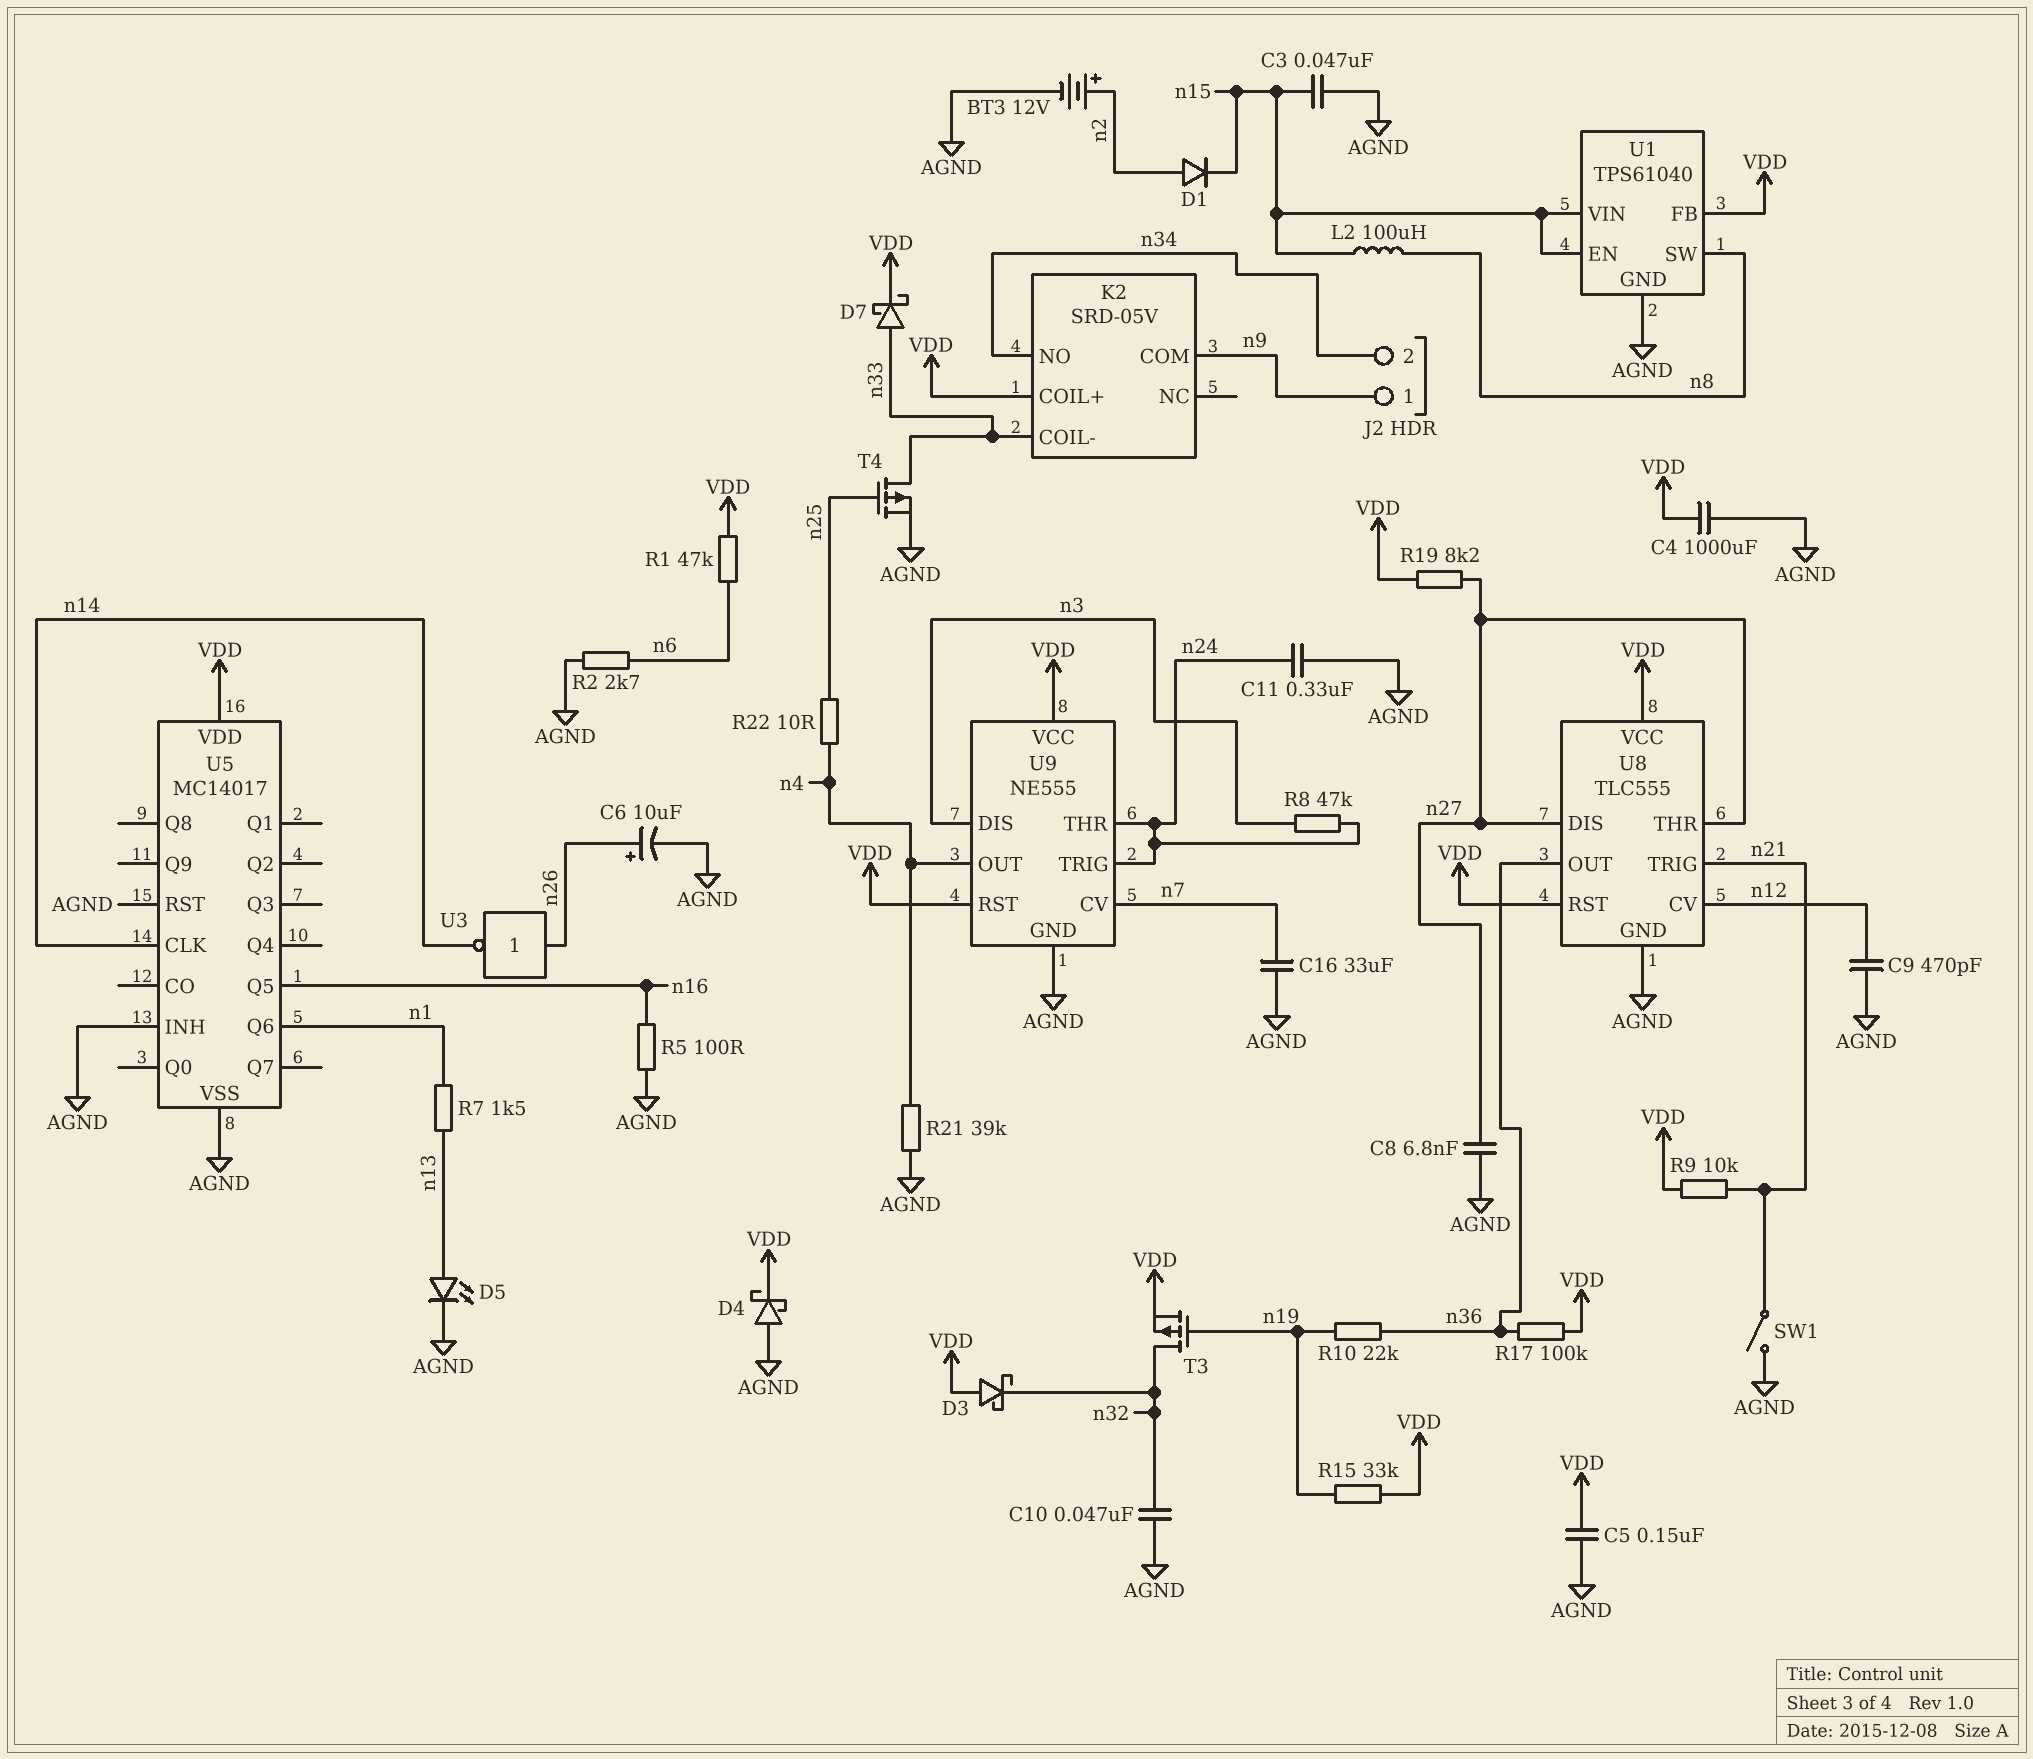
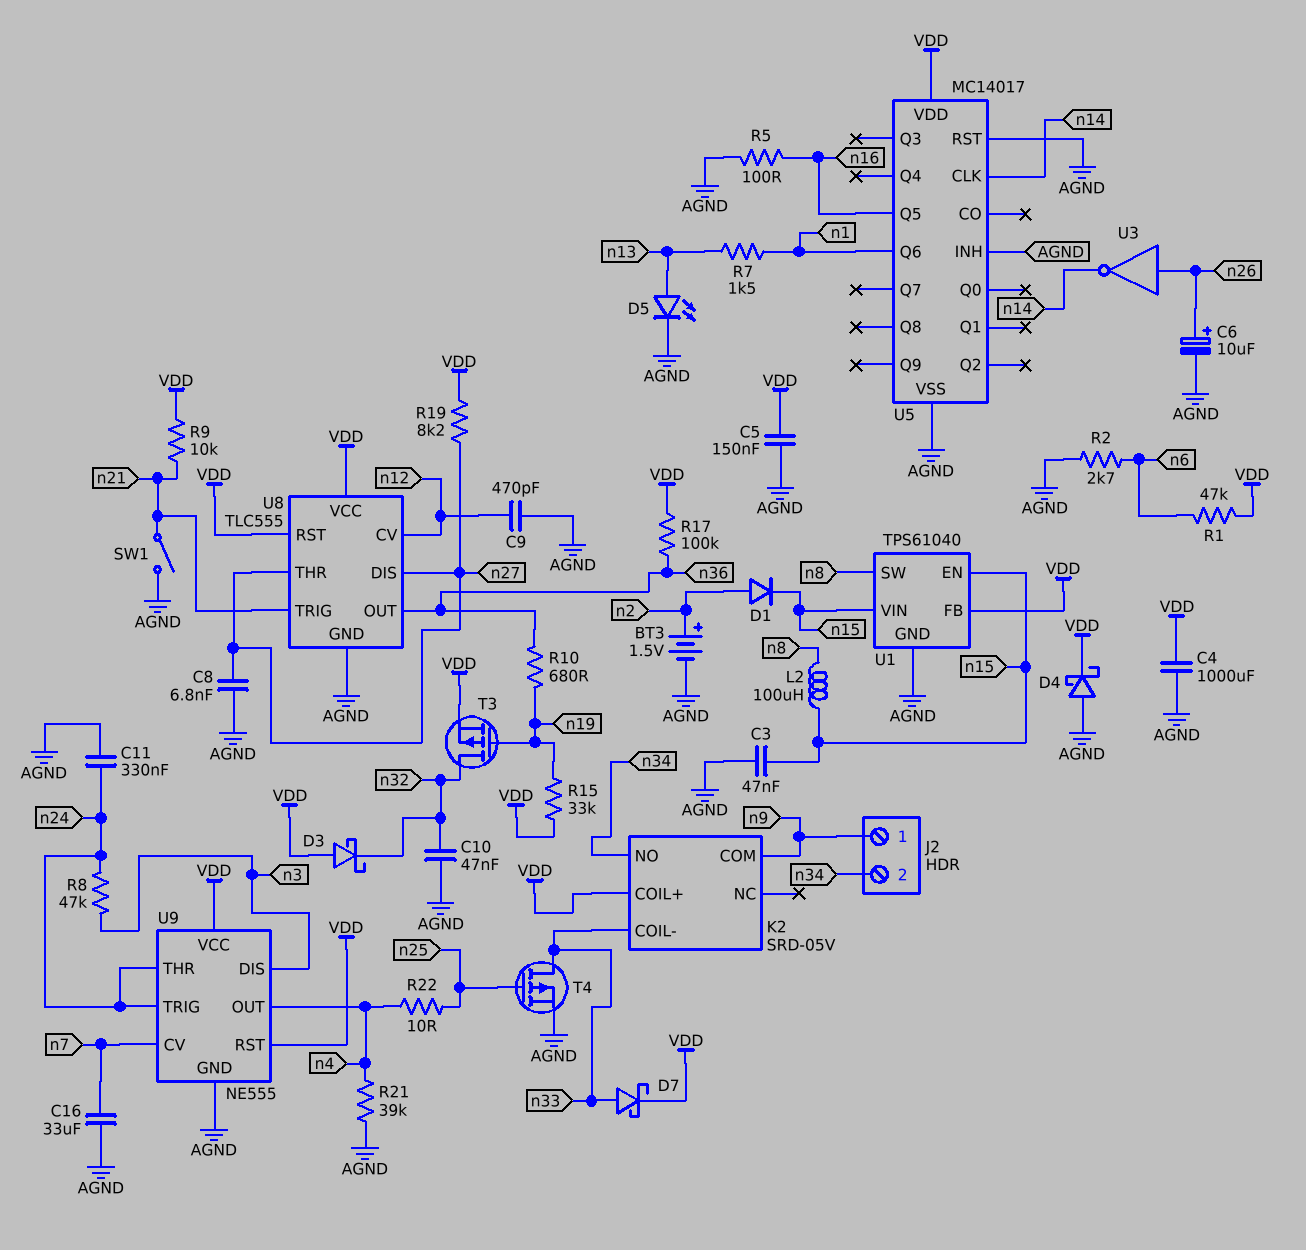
BT3: 12V (plus n2, minus AGND) -> 1.5V (plus n2, minus AGND)
R10: 22k (n19, n36) -> 680 (n19, n36)

